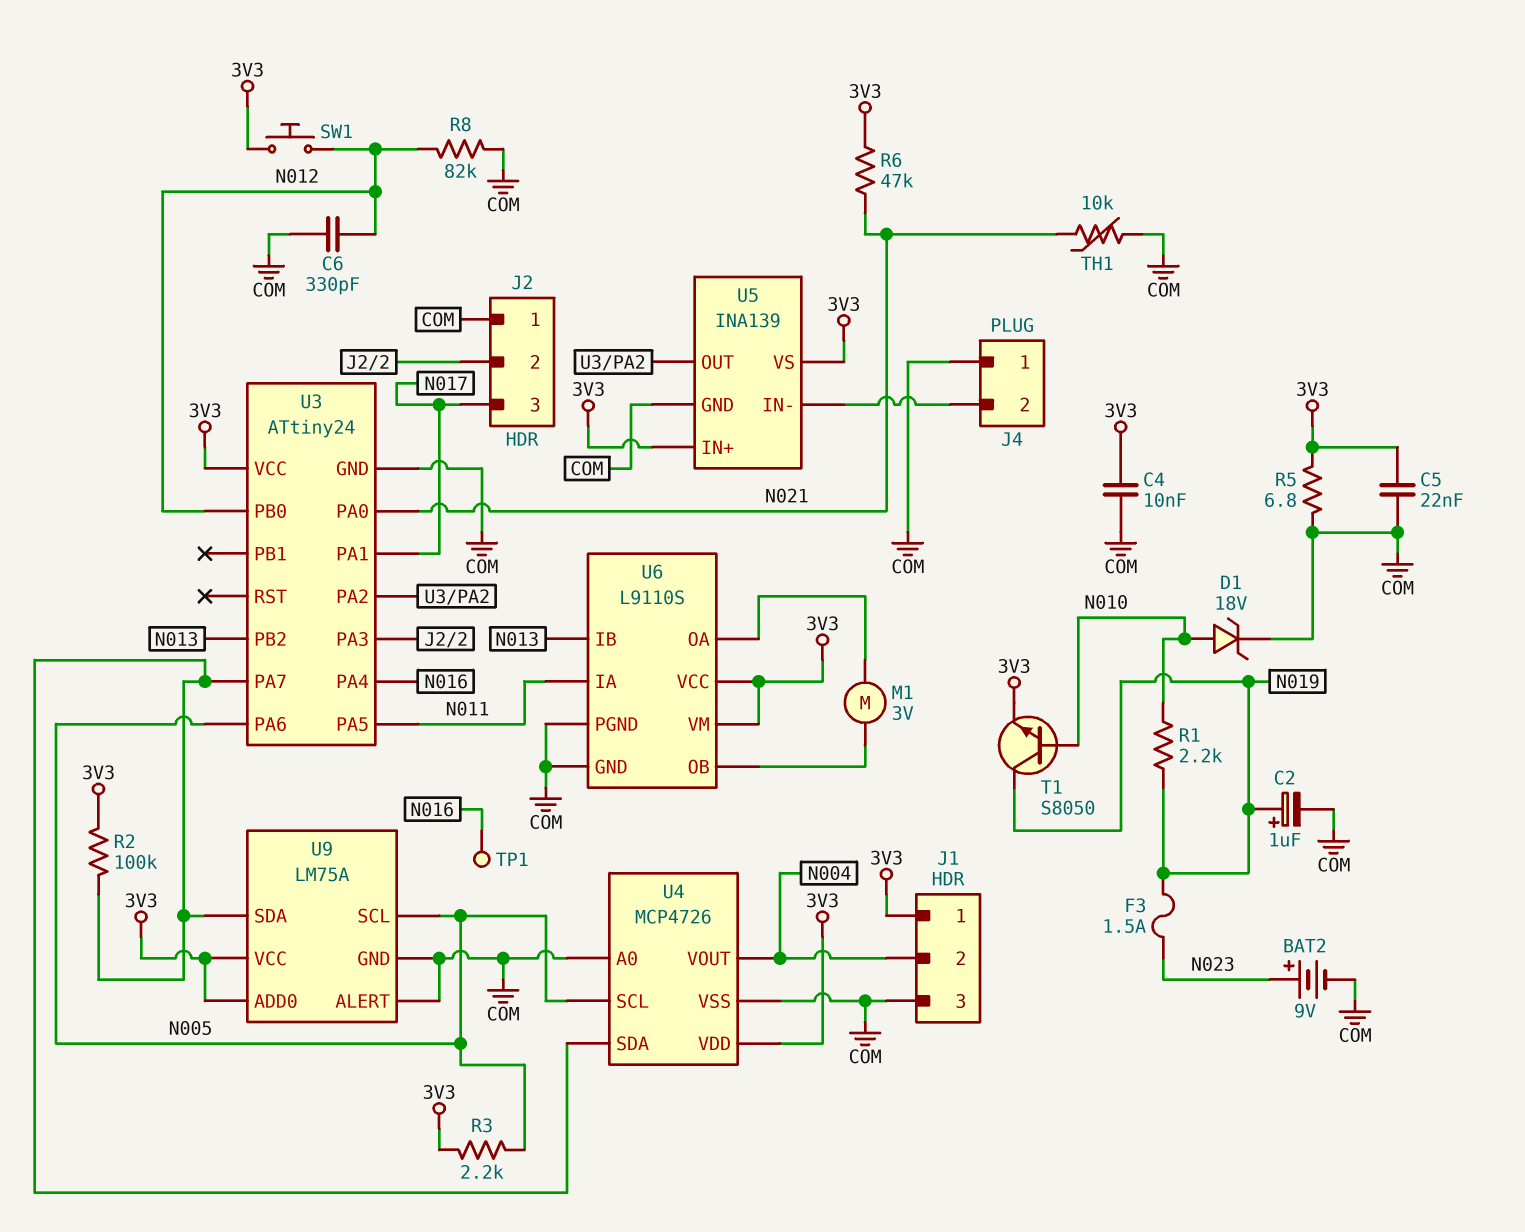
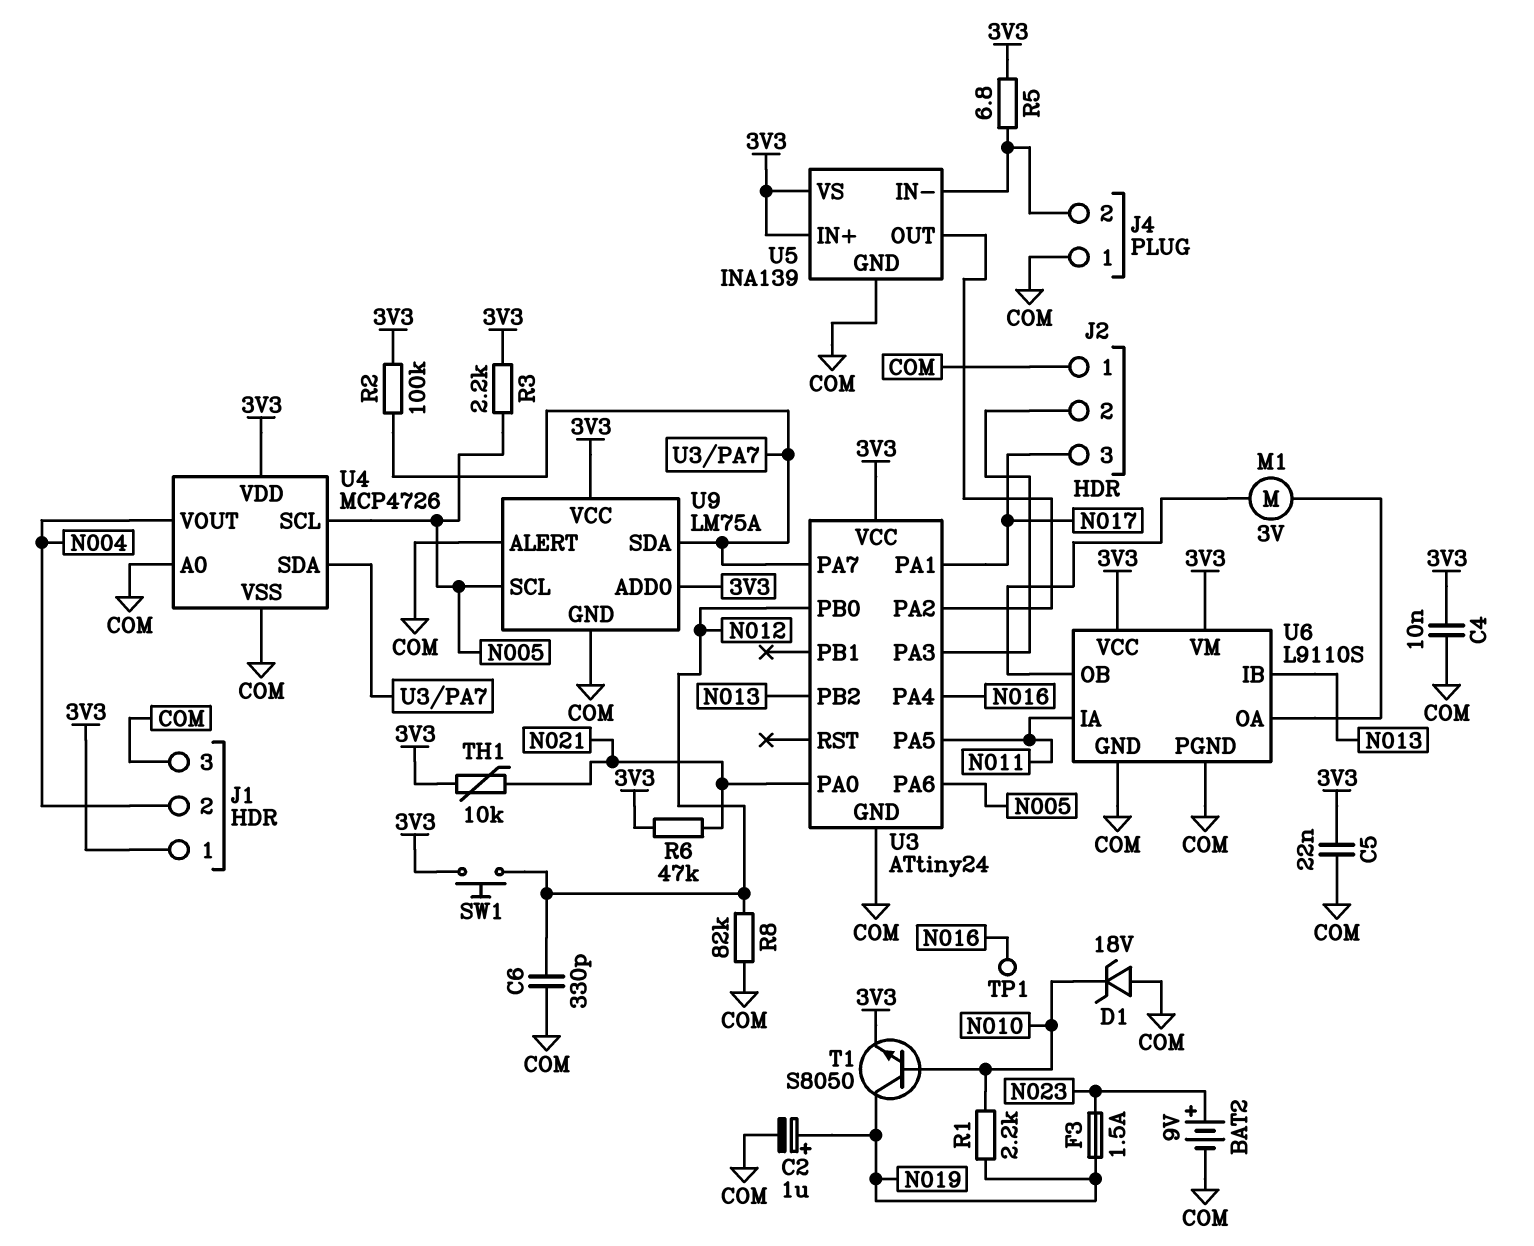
D1: zener 18V (A N010, K COM) -> zener 18V (A COM, K N010)
R5: 6.8 (3V3, COM) -> 6.8 (3V3, J4/2)
TH1: 10k (COM, N021) -> 10k (3V3, N021)

